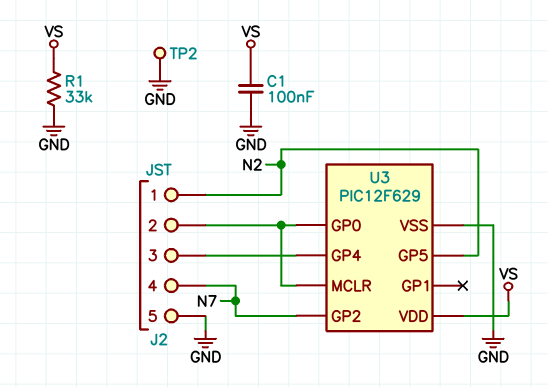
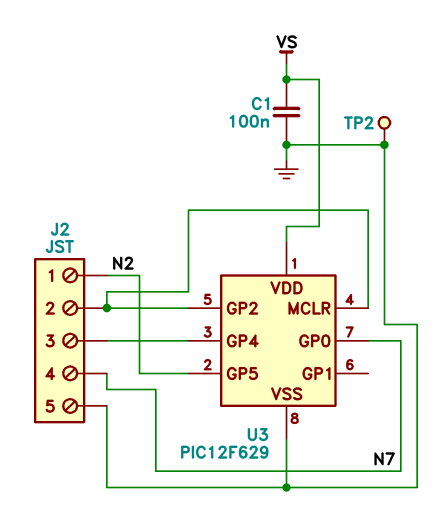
R1: 33k (GND, VS) -> none
U3 pin GP0: J2/2 -> N7
U3 pin GP2: N7 -> J2/2

